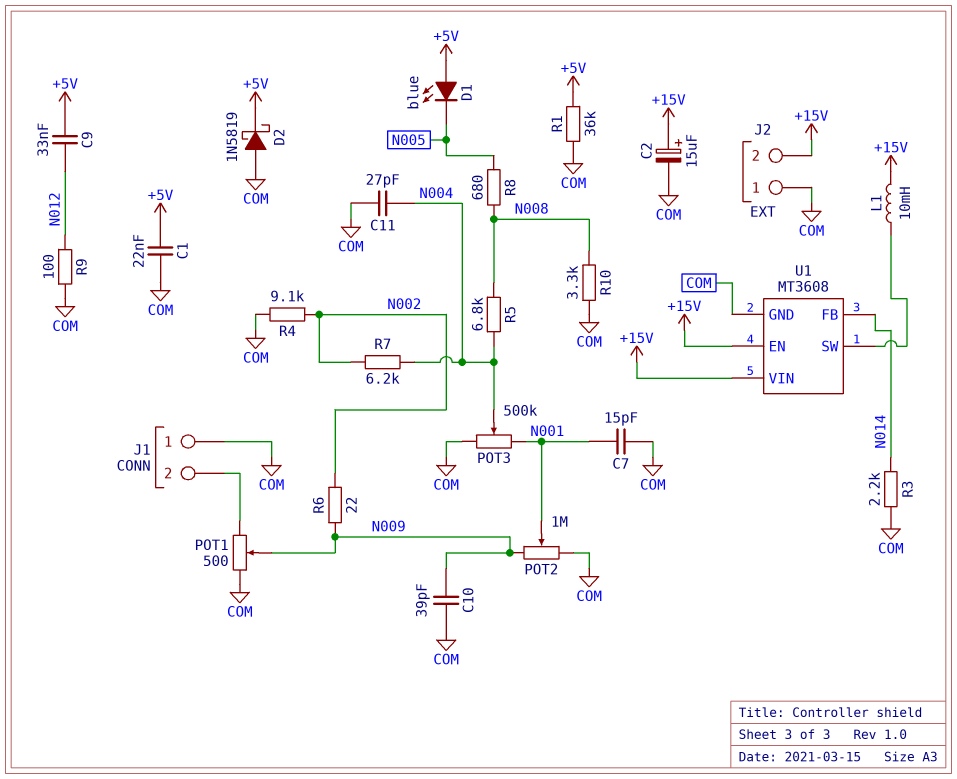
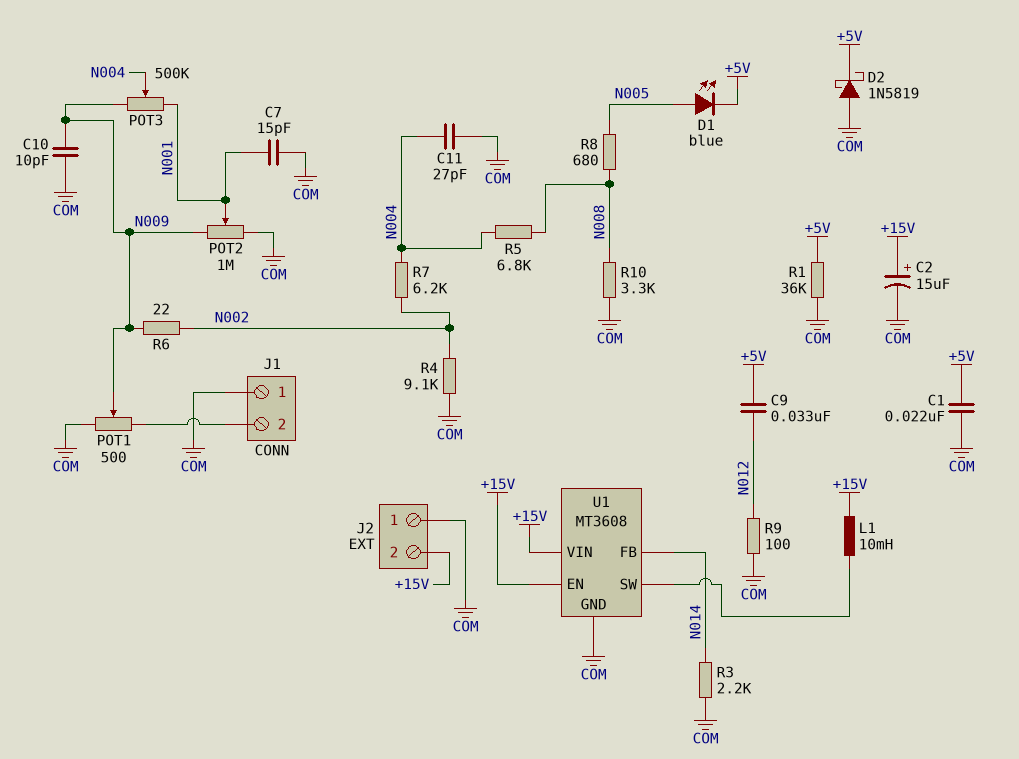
C10: 39pF (COM, N009) -> 10pF (COM, N009)
D1: LED blue (A +5V, K N005) -> LED blue (A N005, K +5V)
POT3: 500k (COM, N001, wiper N004) -> 500k (N001, N009, wiper N004)

